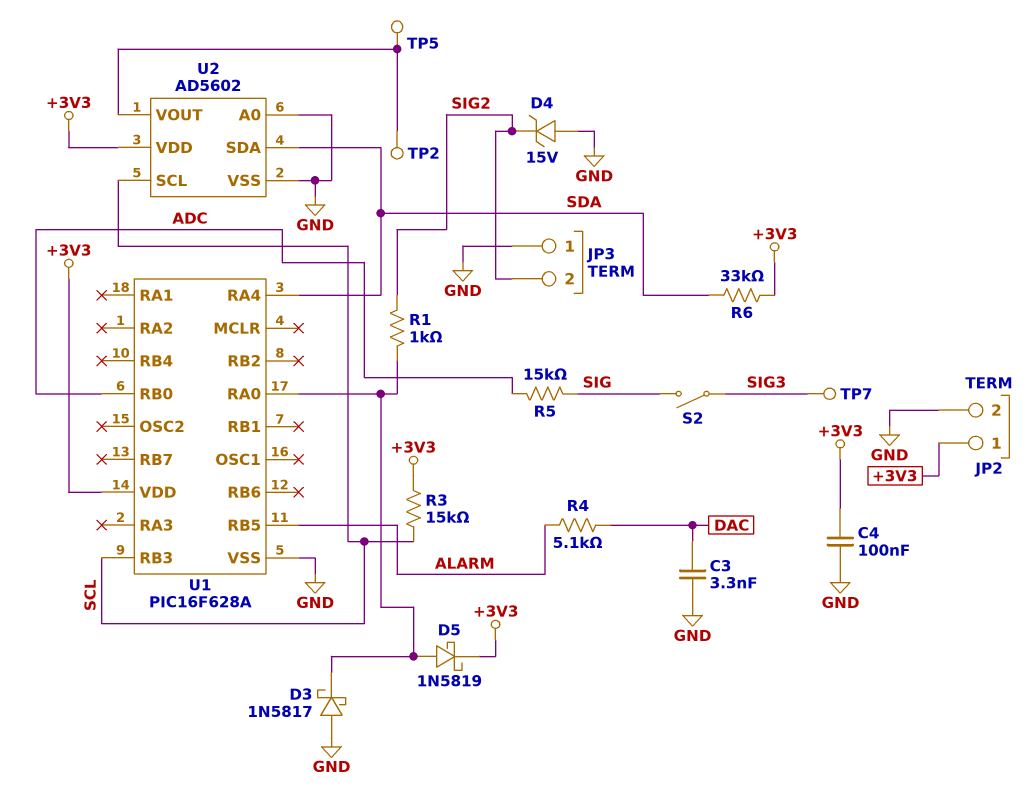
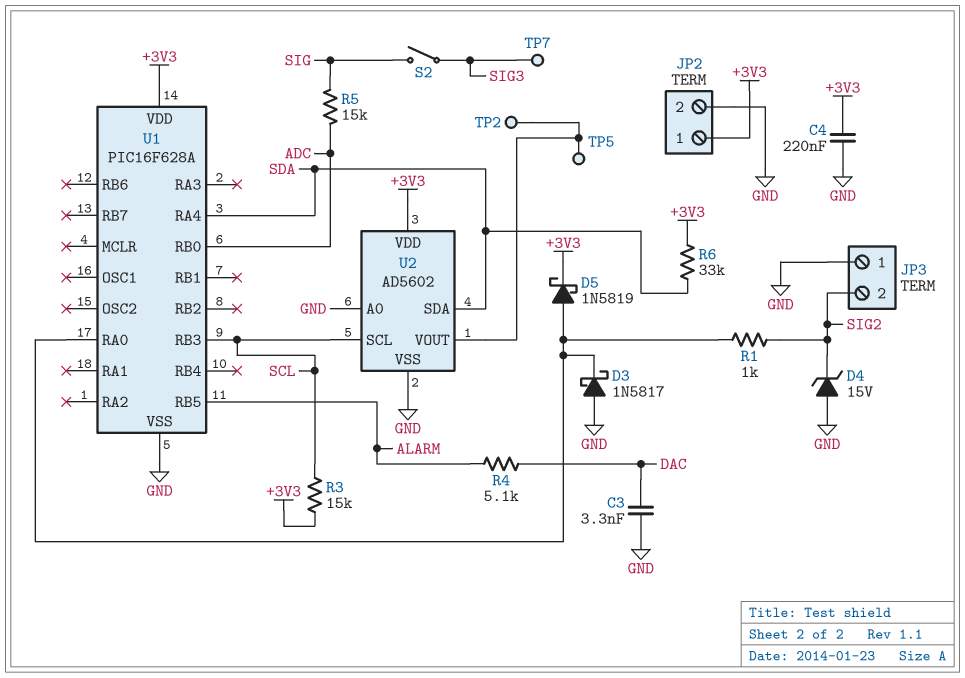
C4: 100nF (+3V3, GND) -> 220nF (+3V3, GND)

